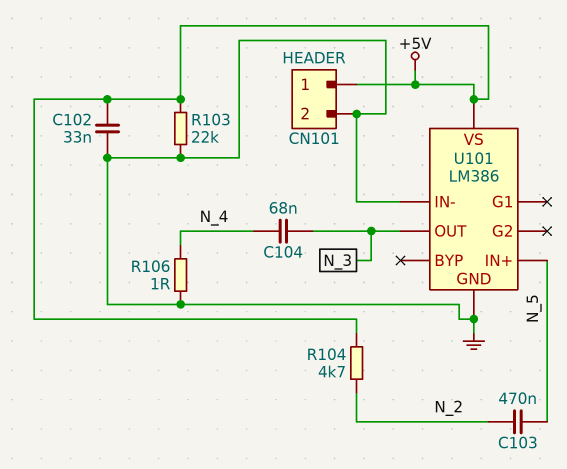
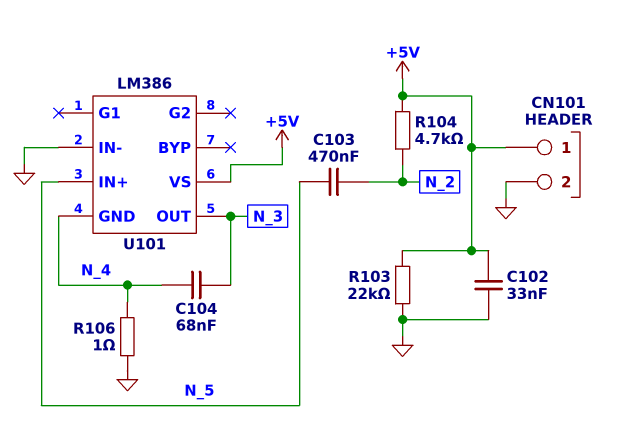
U101 pin GND: GND -> N_4

